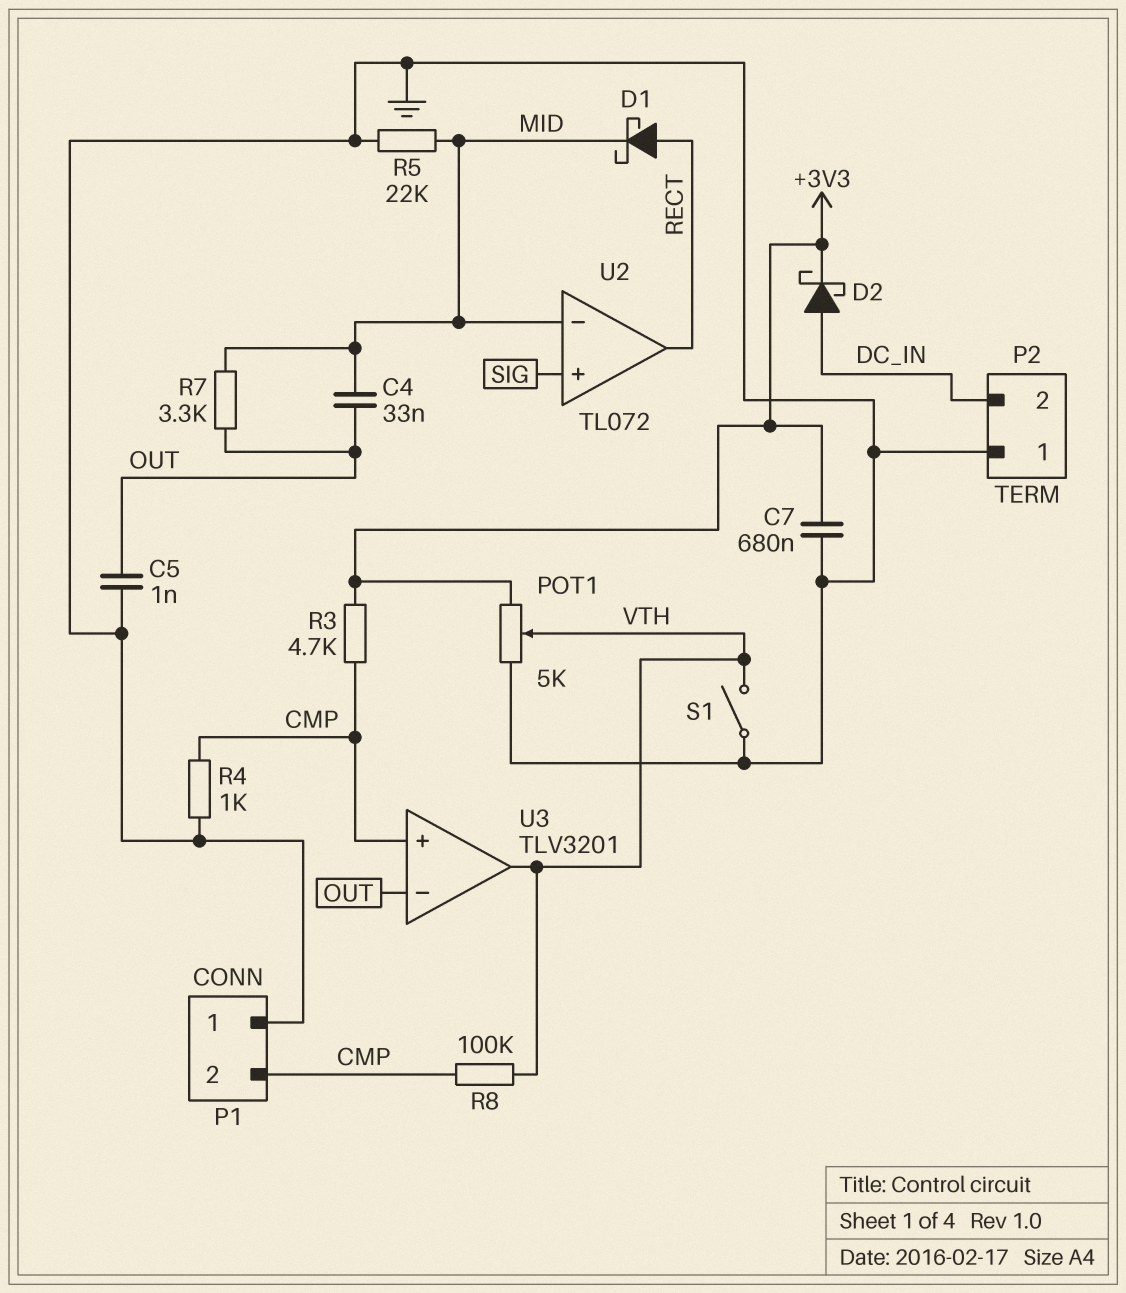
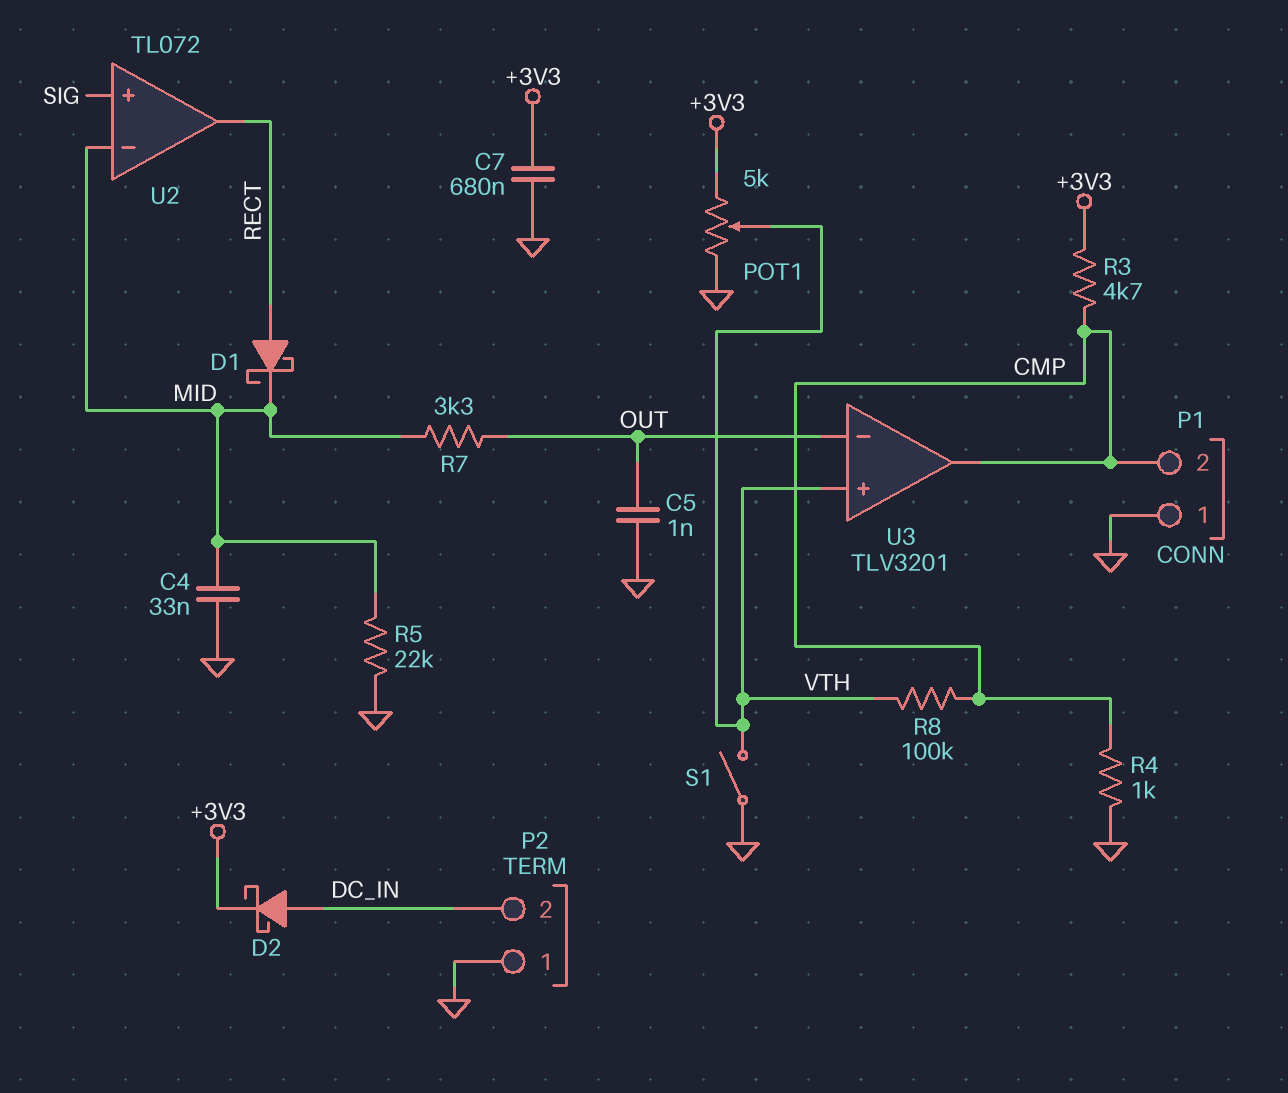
C4: 33nF (MID, OUT) -> 33nF (GND, MID)
U3 pin in+: CMP -> VTH
U3 pin out: VTH -> CMP

